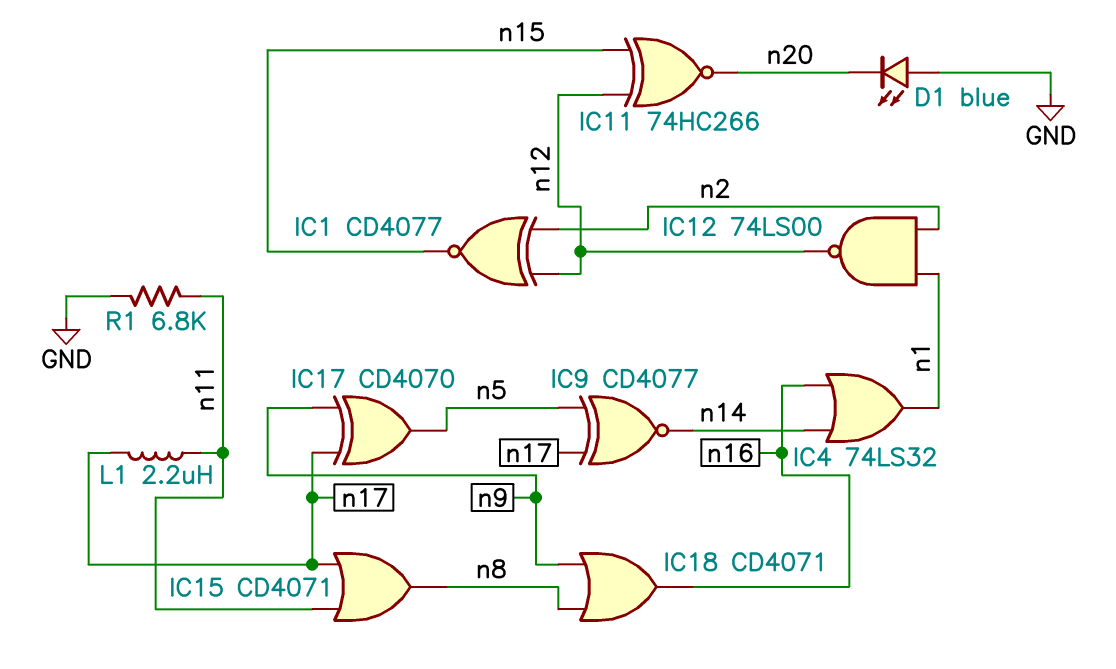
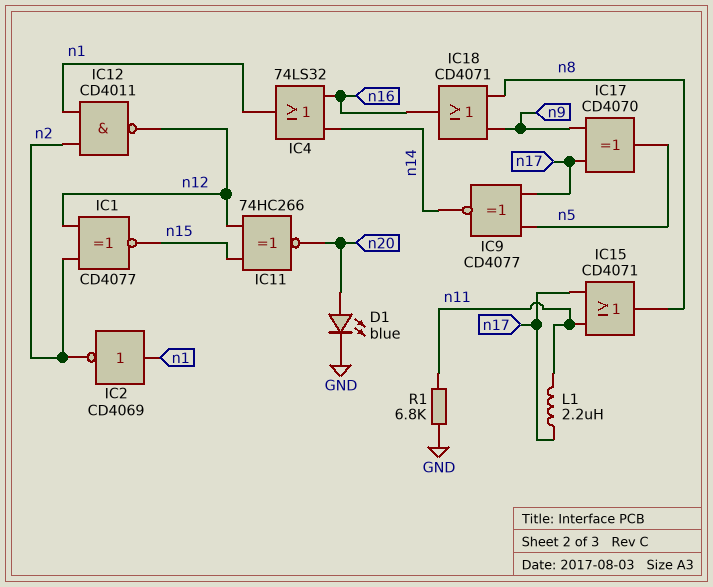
D1: LED blue (A GND, K n20) -> LED blue (A n20, K GND)
IC2: none -> NOT CD4069 (in n1, out n2)
IC12: NAND 74LS00 (in n1, in n2, out n12) -> NAND CD4011 (in n1, in n2, out n12)

